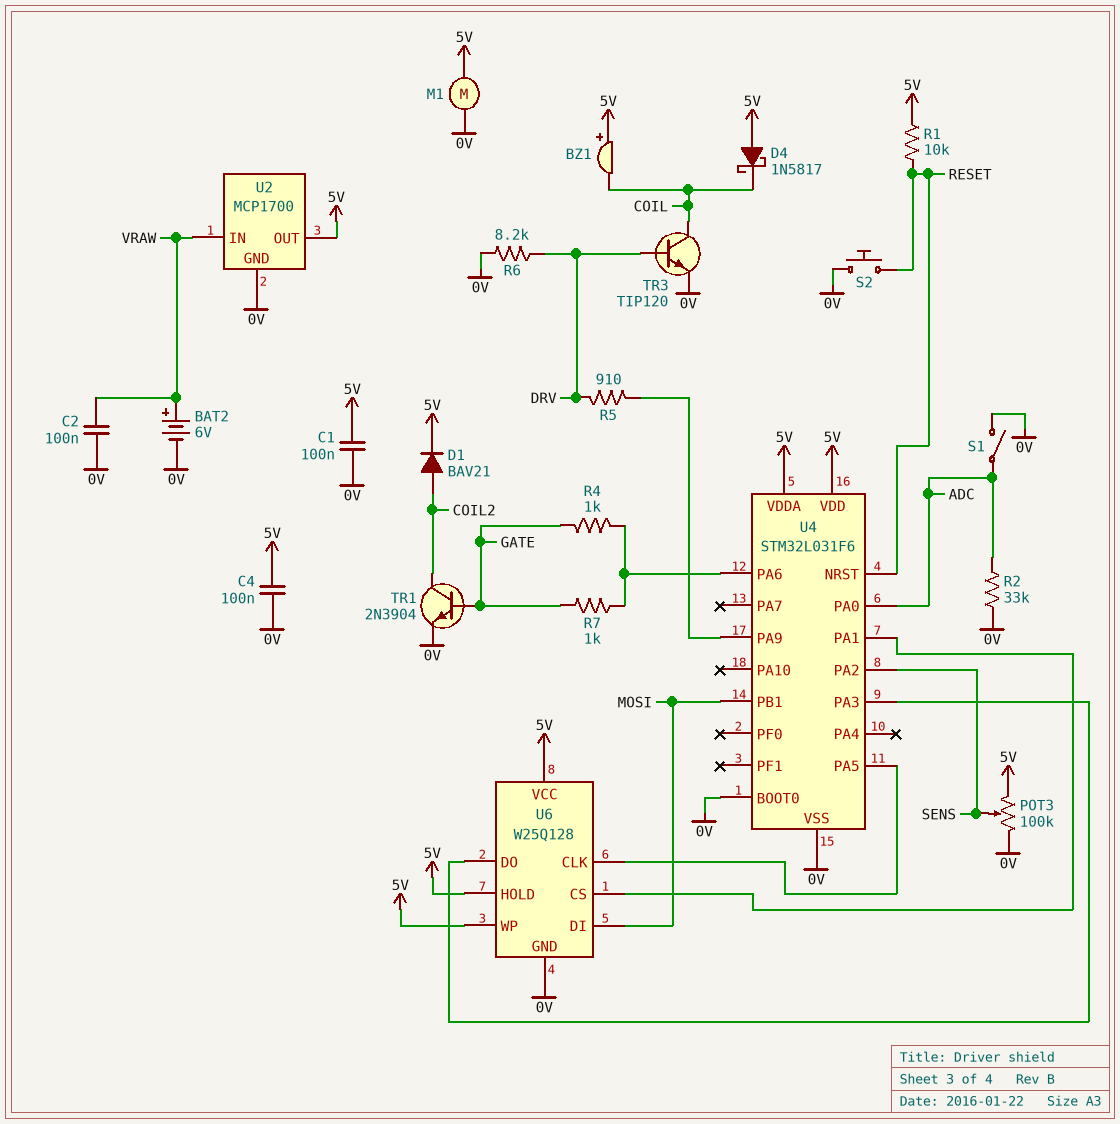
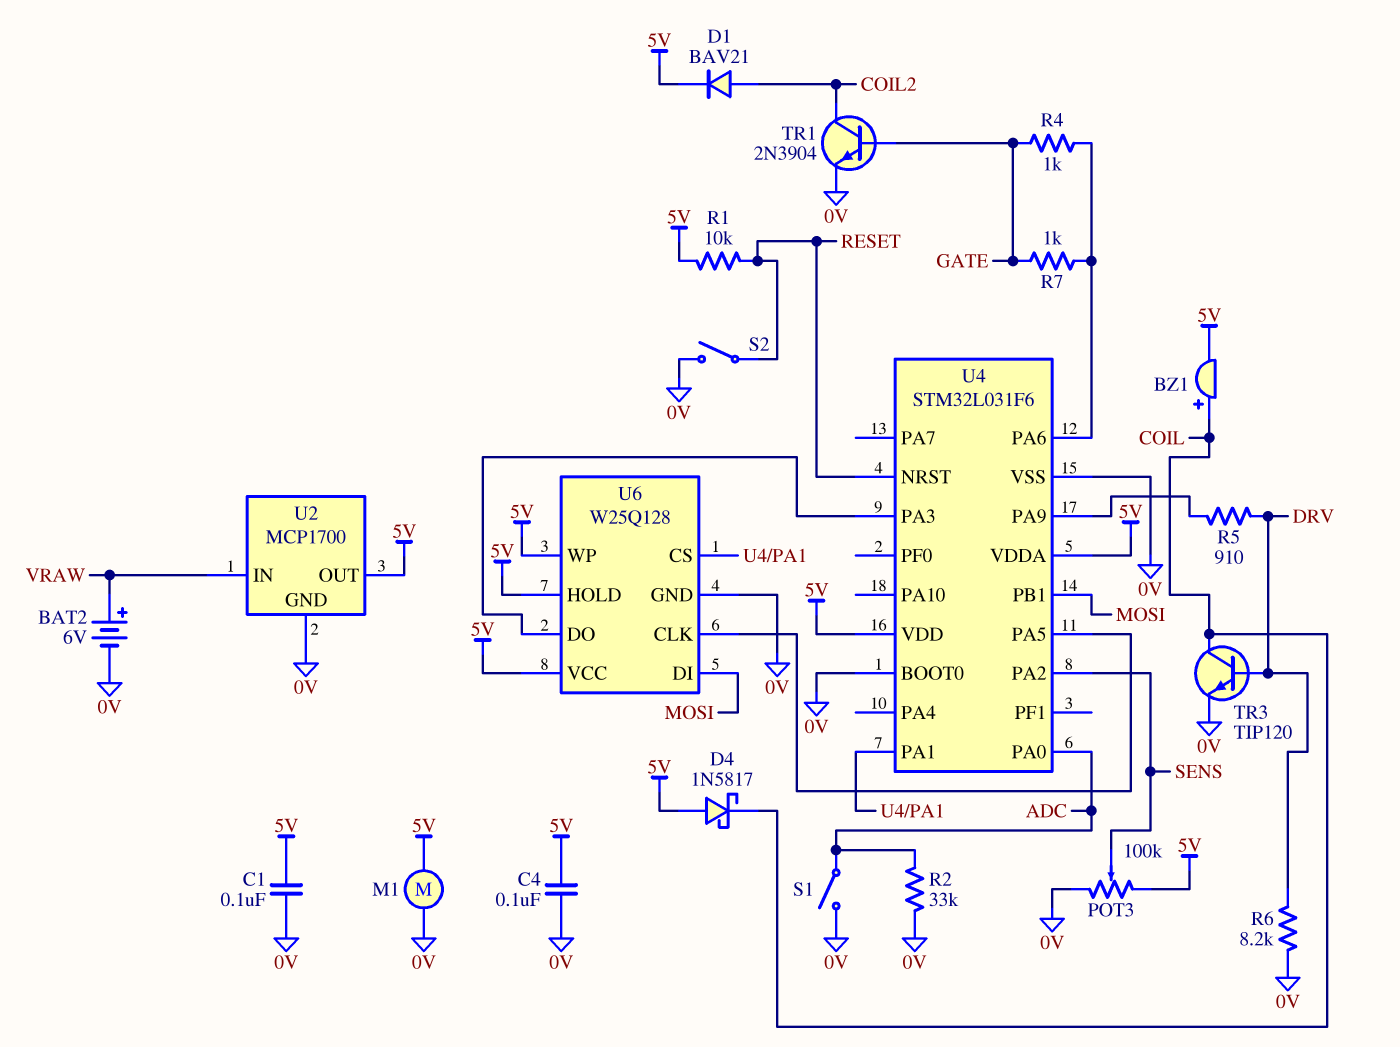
BZ1: buzzer (plus 5V, minus COIL) -> buzzer (plus COIL, minus 5V)
C2: 100nF (0V, VRAW) -> none
S2: button (0V, RESET) -> switch (0V, RESET)

